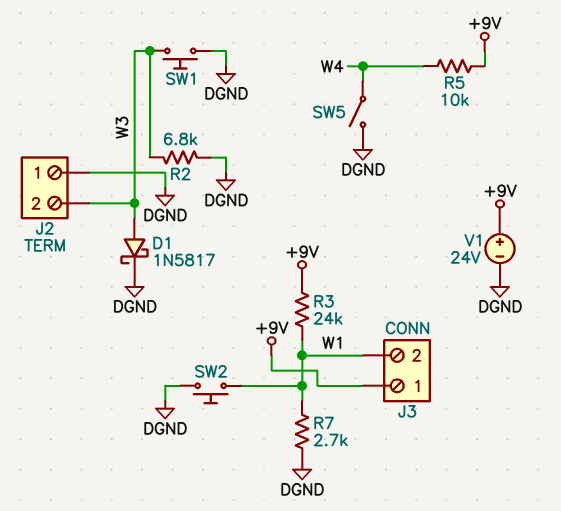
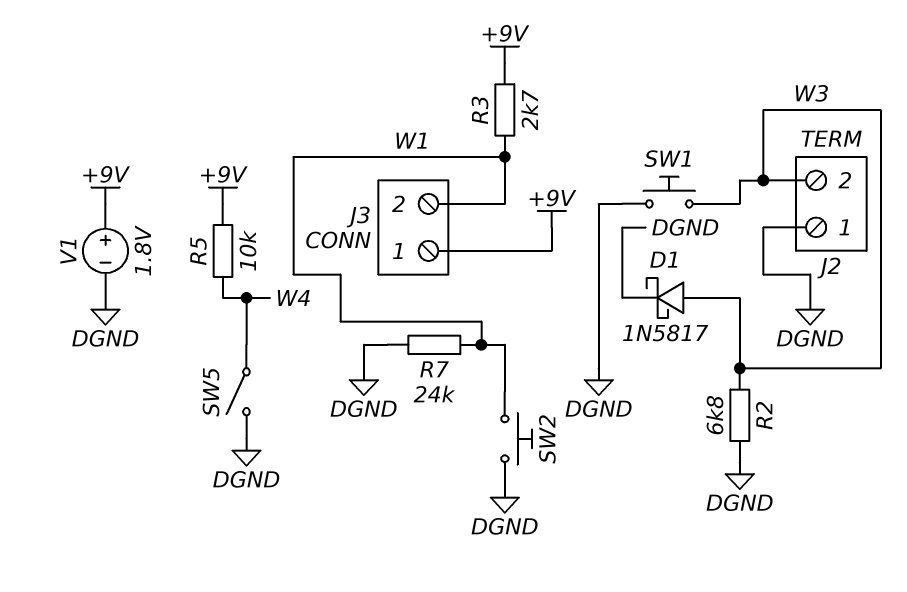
R3: 24k (+9V, W1) -> 2.7k (+9V, W1)
R7: 2.7k (DGND, W1) -> 24k (DGND, W1)
V1: 24V (plus +9V, minus DGND) -> 1.8V (plus +9V, minus DGND)

